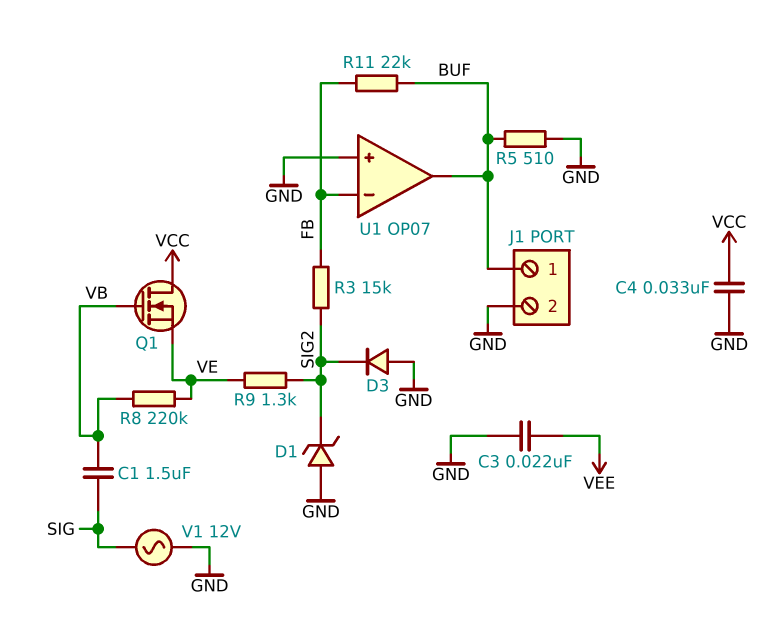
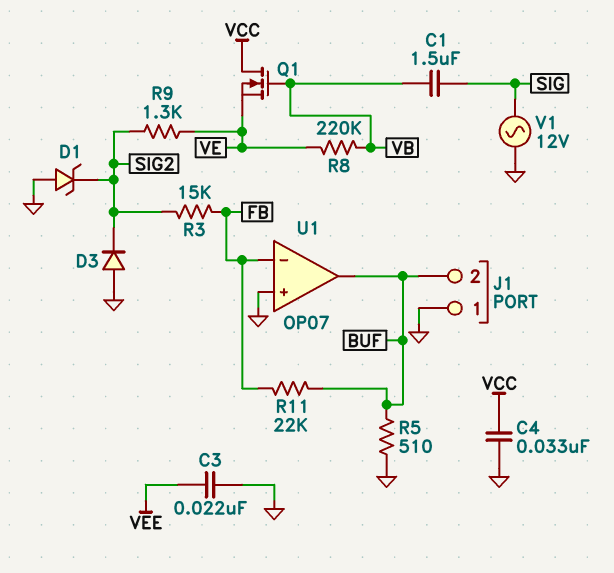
J1 pin 1: BUF -> GND
J1 pin 2: GND -> BUF

